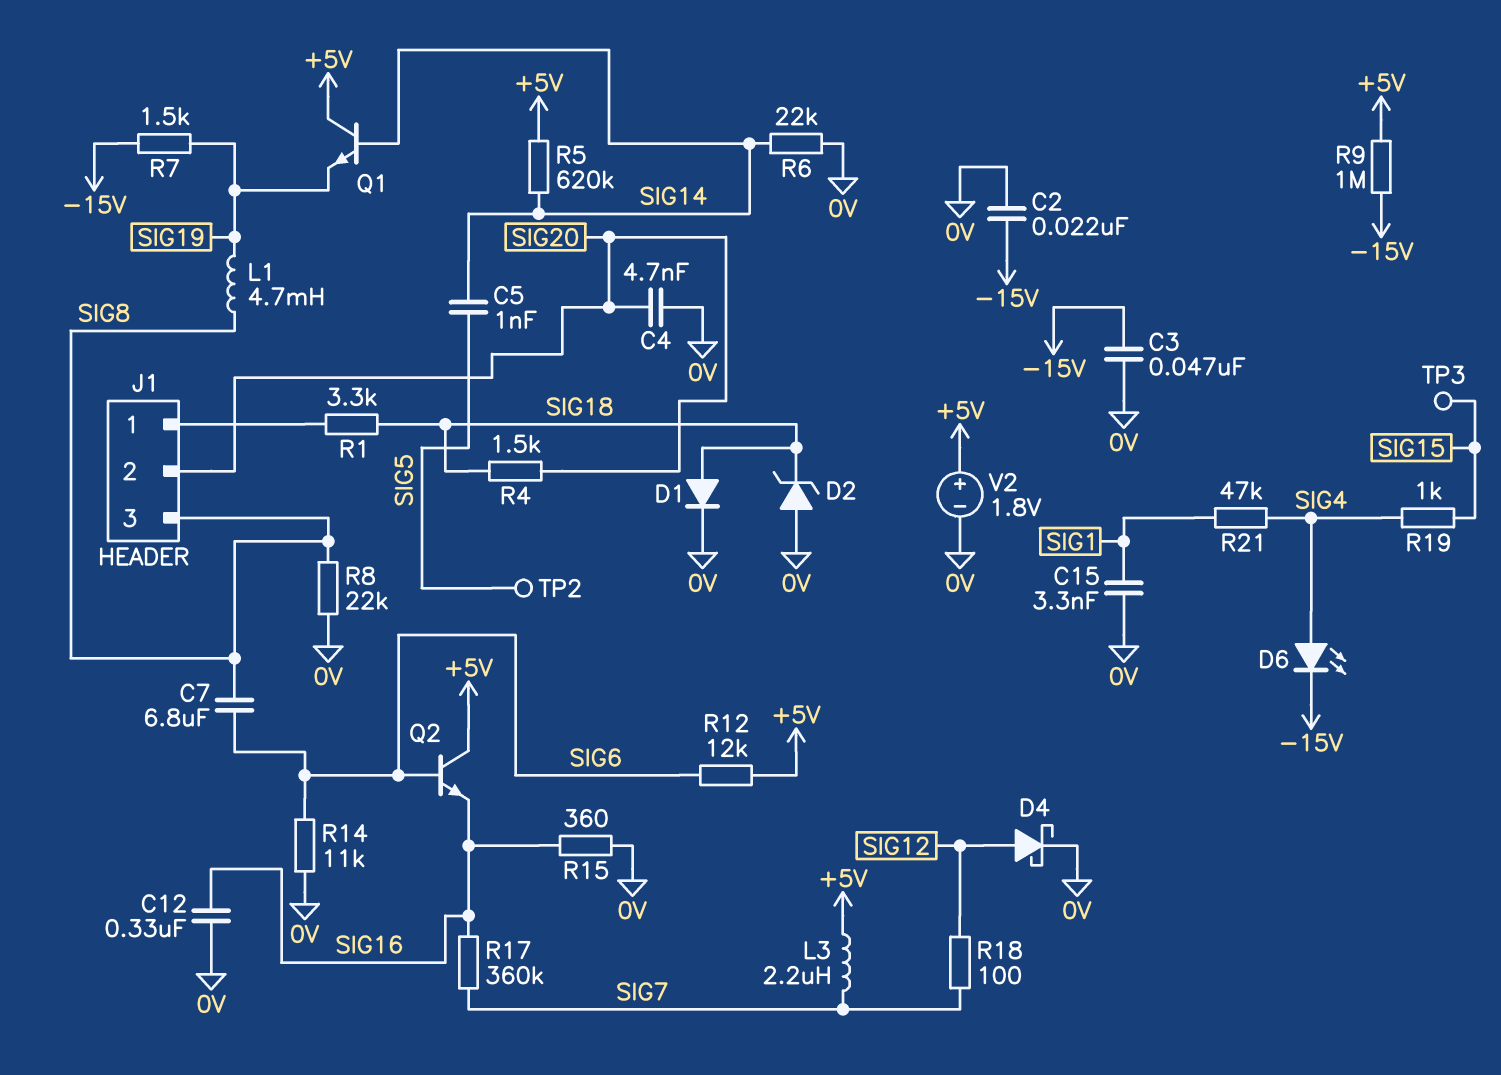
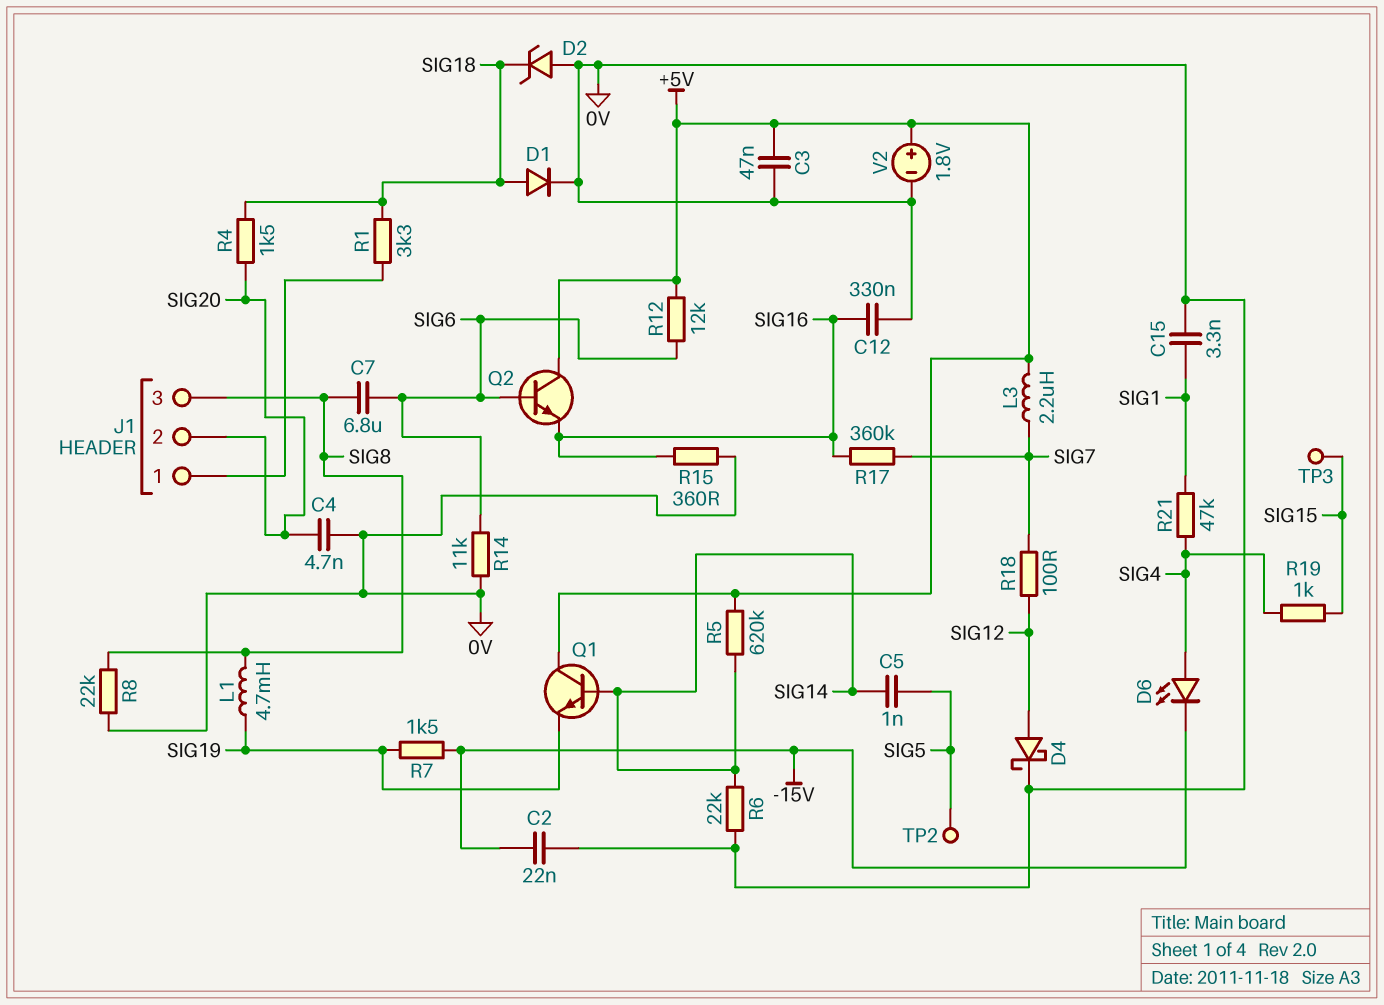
C3: 47nF (-15V, 0V) -> 47nF (+5V, 0V)
R9: 1M (+5V, -15V) -> none

